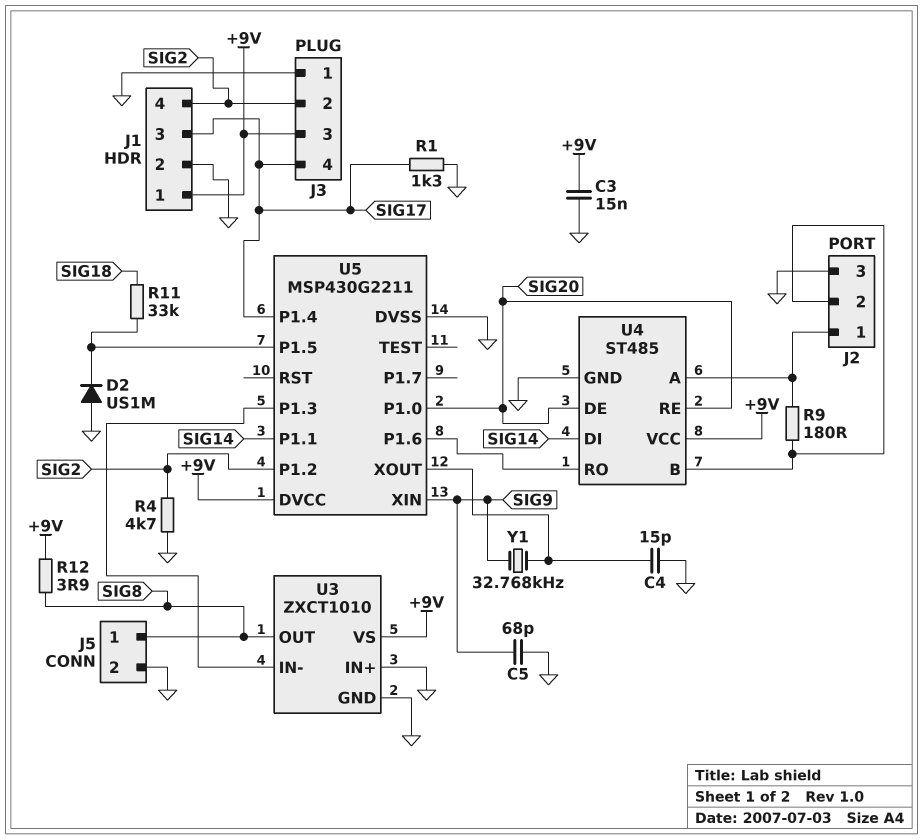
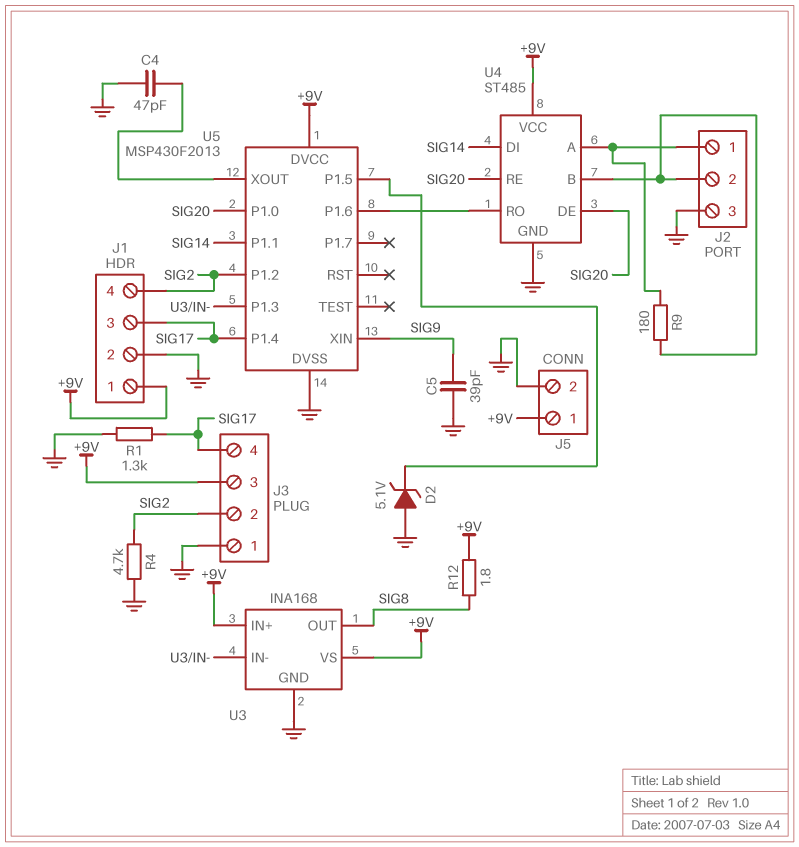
C3: 15nF (+9V, GND) -> none
C4: 15pF (GND, U5/XOUT) -> 47pF (GND, U5/XOUT)
C5: 68pF (GND, SIG9) -> 39pF (GND, SIG9)
D2: diode US1M (A GND, K U5/P1.5) -> zener 5.1V (A GND, K U5/P1.5)
J5 pin 1: SIG8 -> +9V
R11: 33k (SIG18, U5/P1.5) -> none
R12: 3.9 (+9V, SIG8) -> 1.8 (+9V, SIG8)
U3: ZXCT1010 -> INA168
U3 pin IN+: GND -> +9V
U5: MSP430G2211 -> MSP430F2013
Y1: 32.768kHz (SIG9, U5/XOUT) -> none

